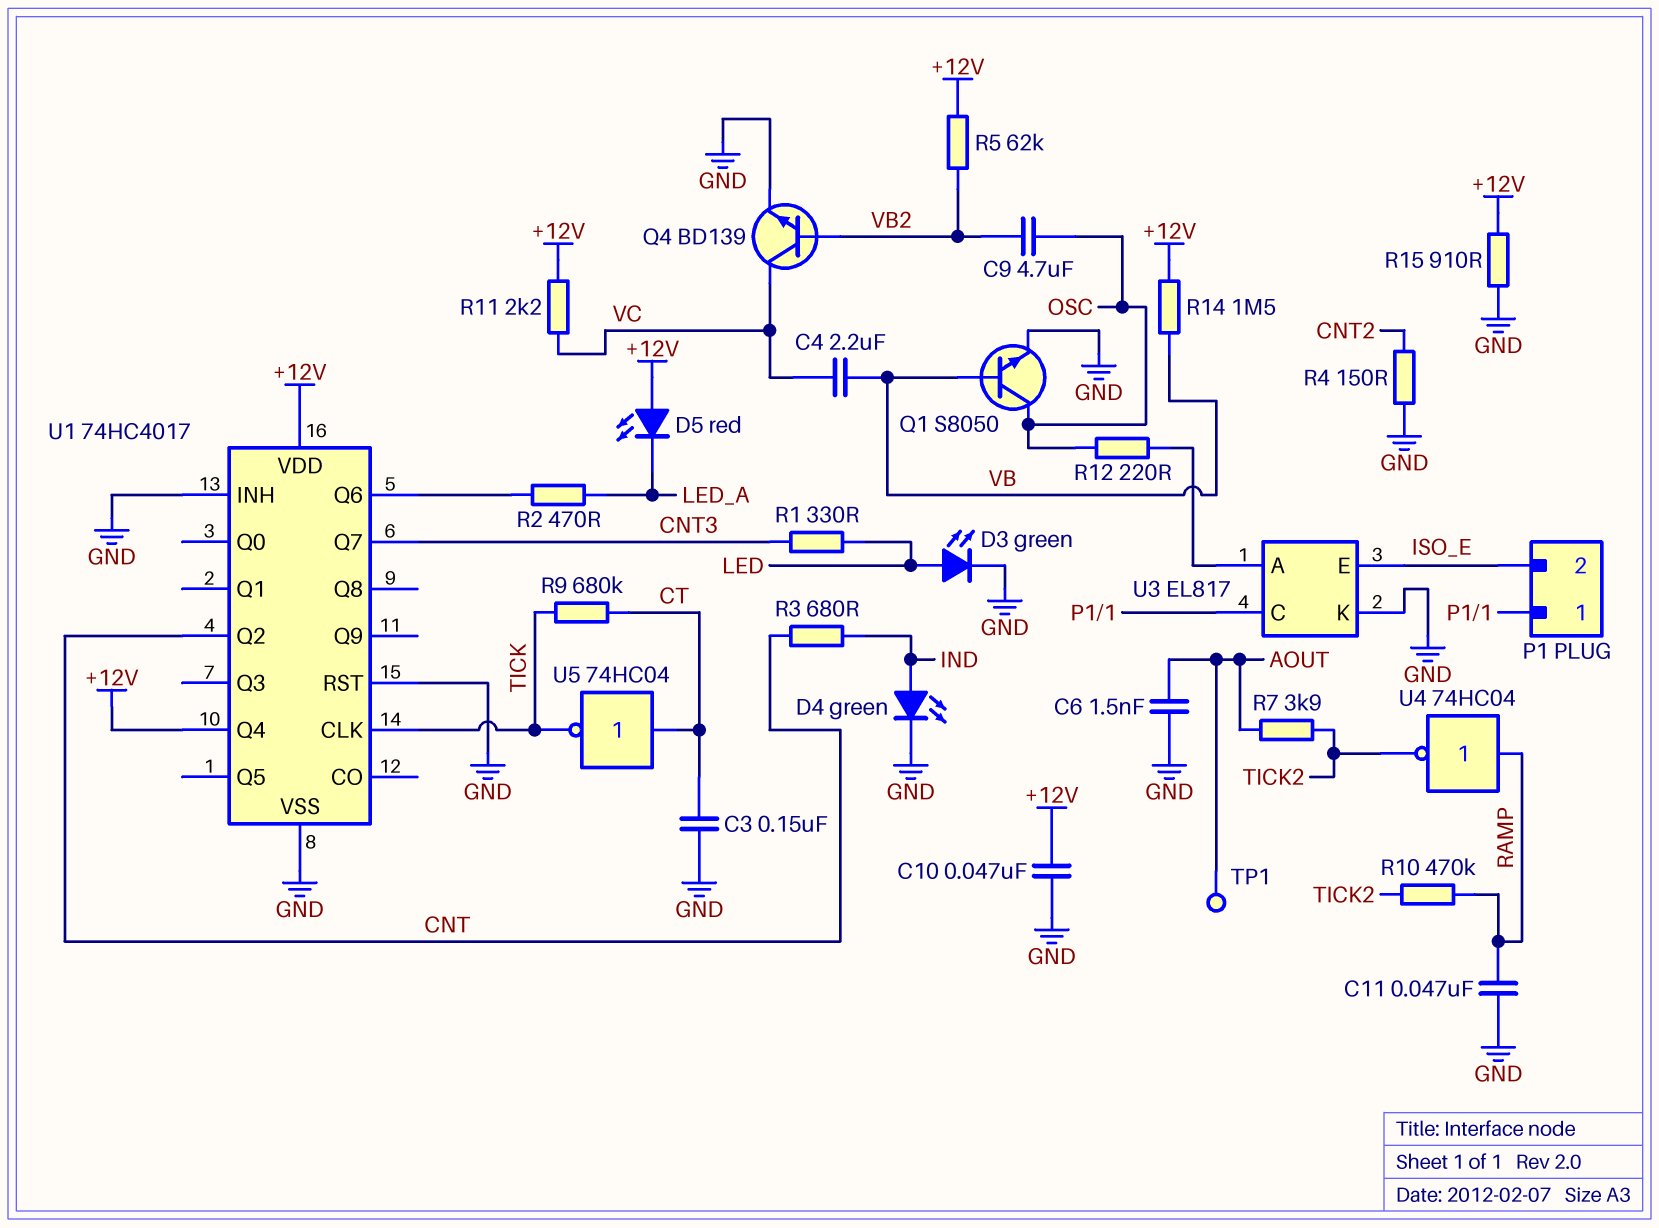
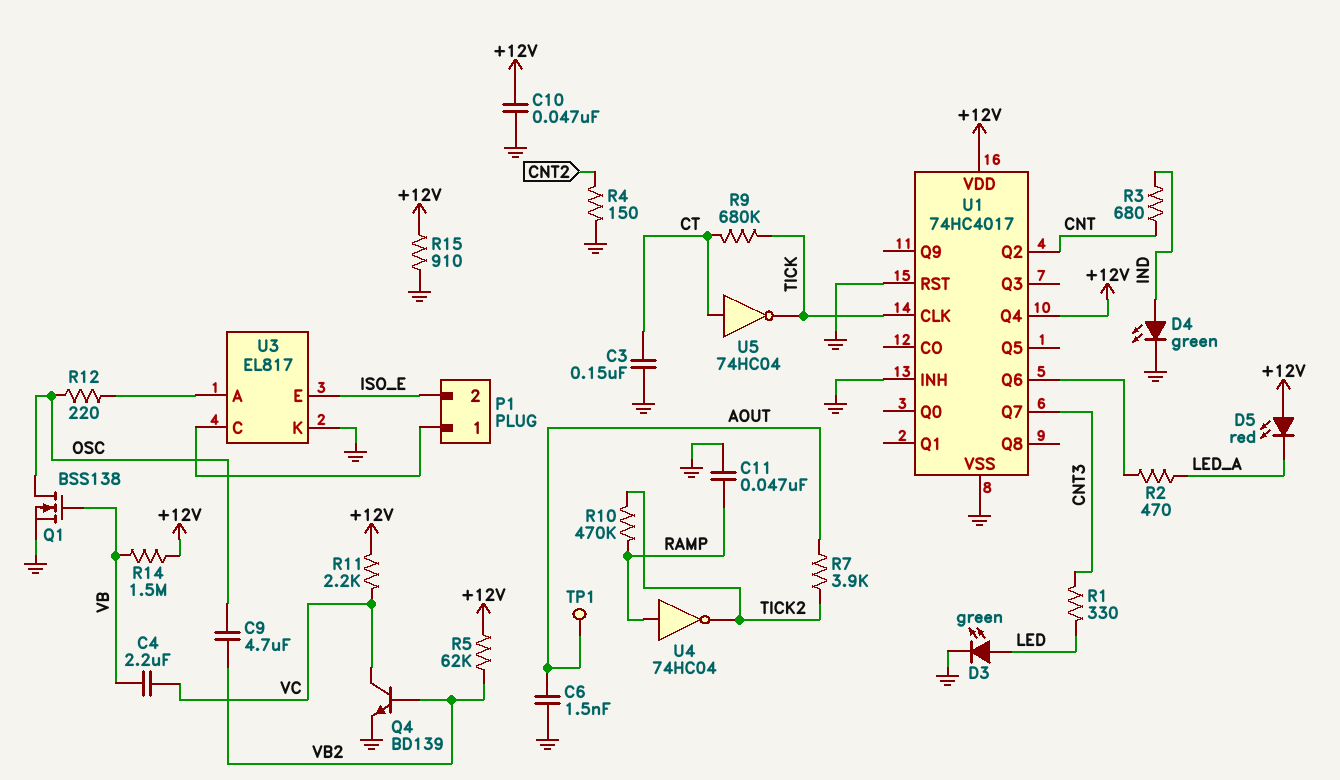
Q1: NPN S8050 (B VB, C OSC, E GND) -> NMOS BSS138 (G VB, D OSC, S GND)

